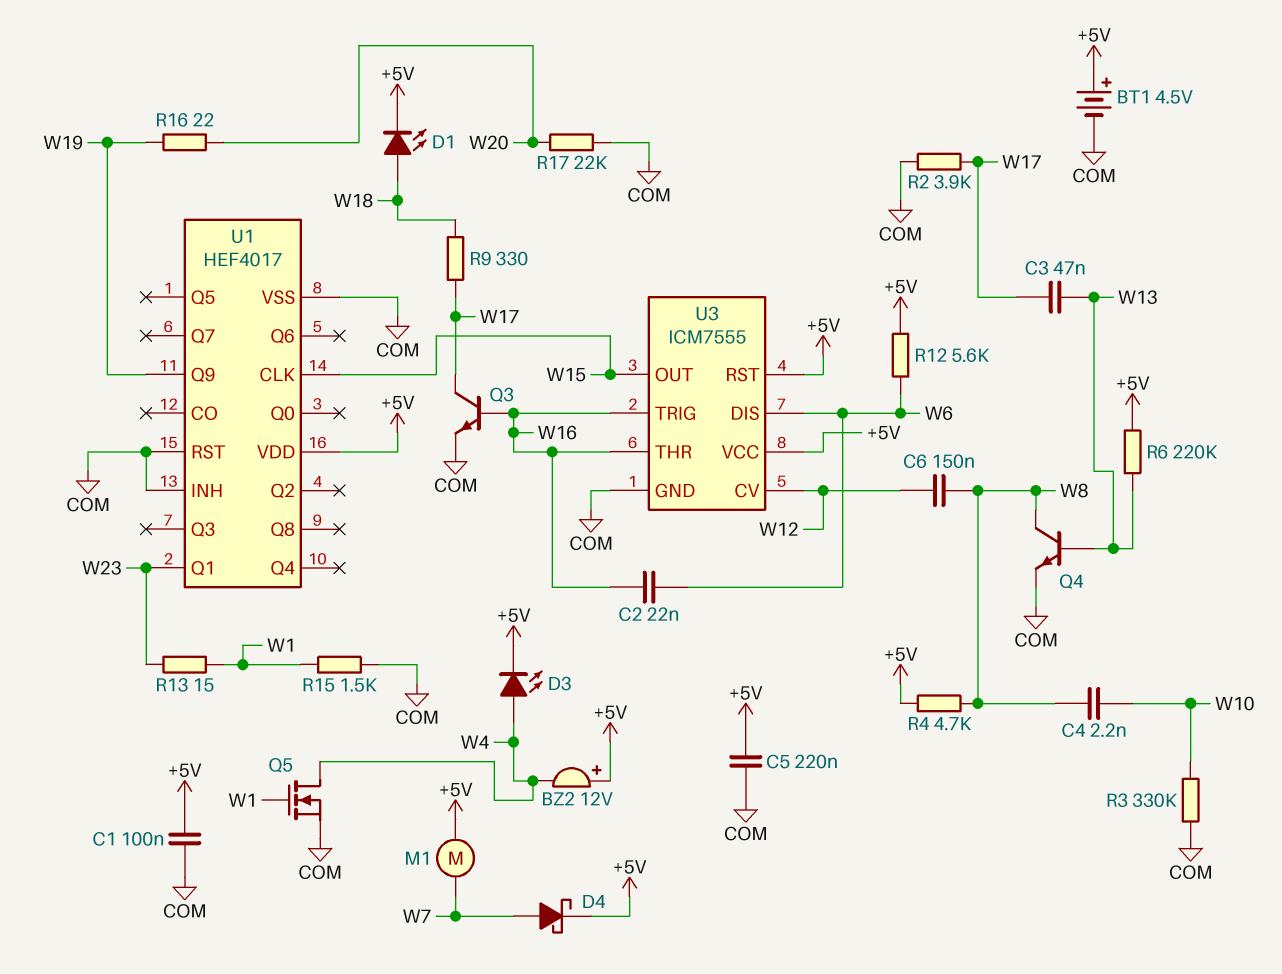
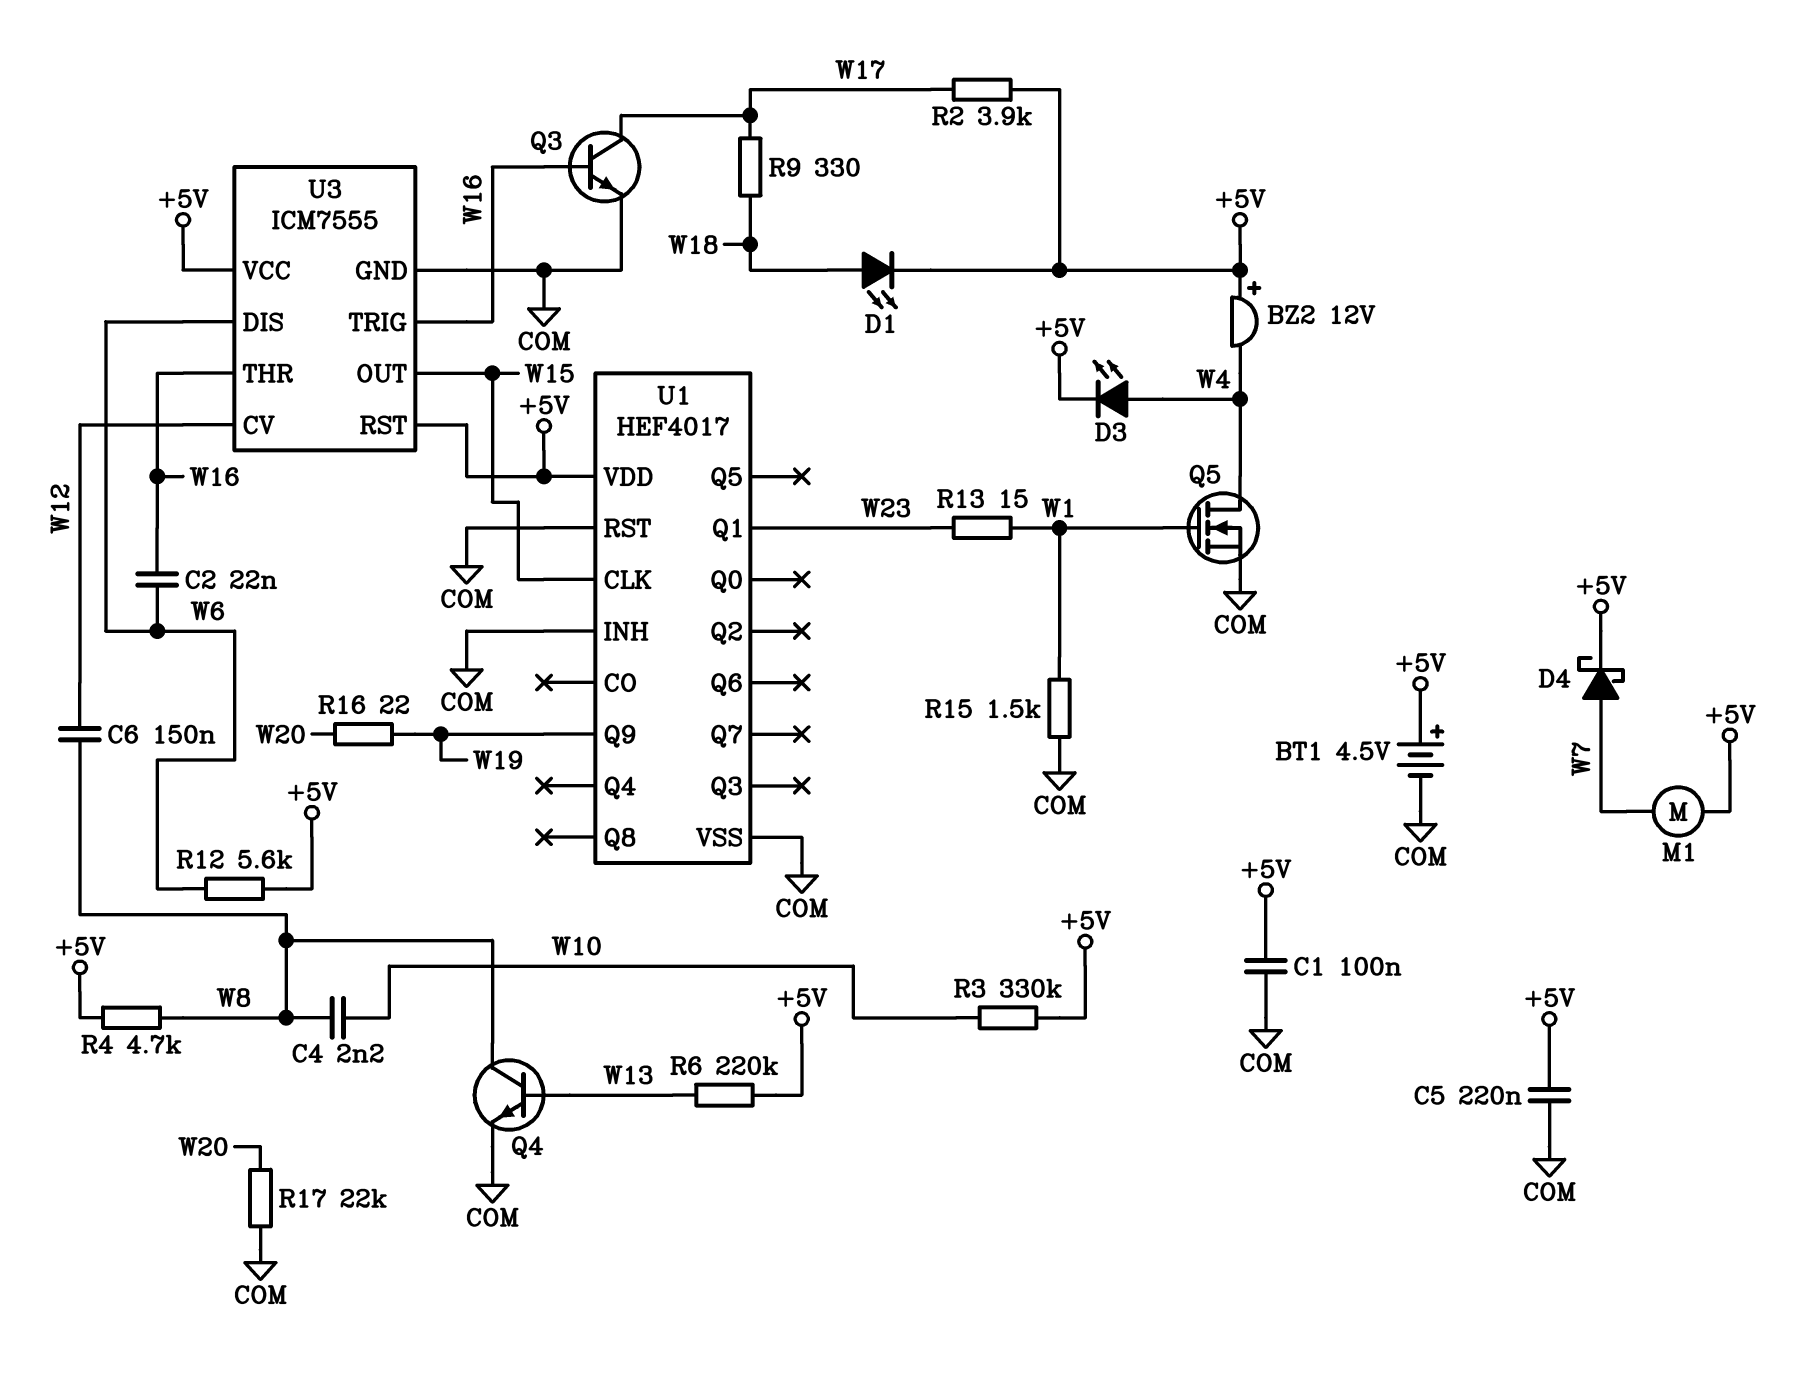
C3: 47nF (W13, W17) -> none
R2: 3.9k (COM, W17) -> 3.9k (+5V, W17)
R3: 330k (COM, W10) -> 330k (+5V, W10)

